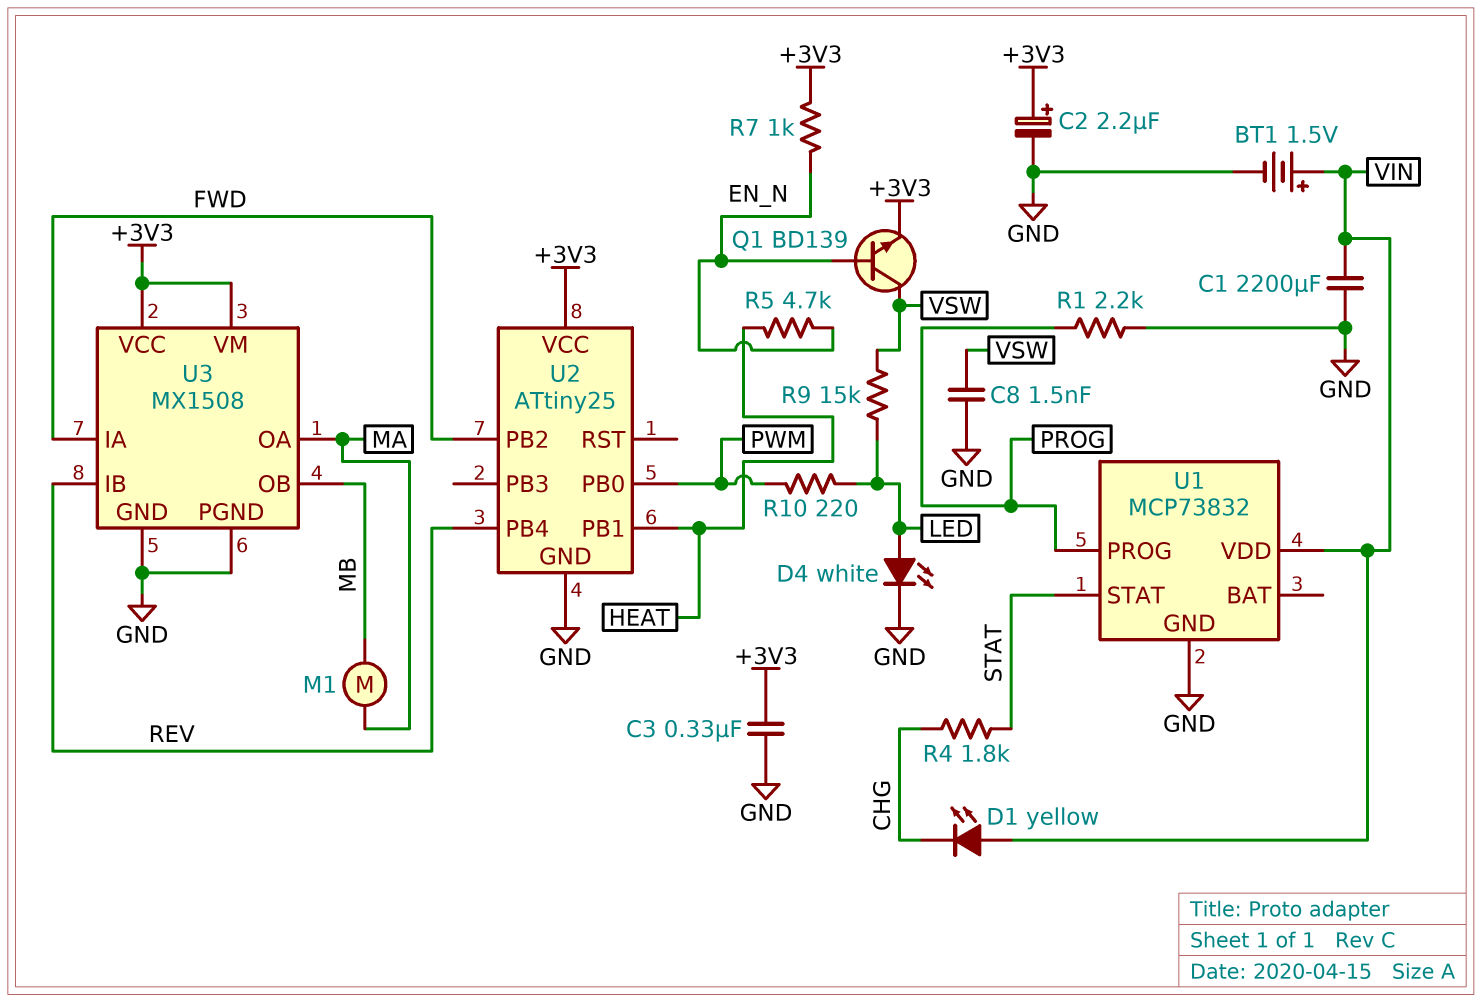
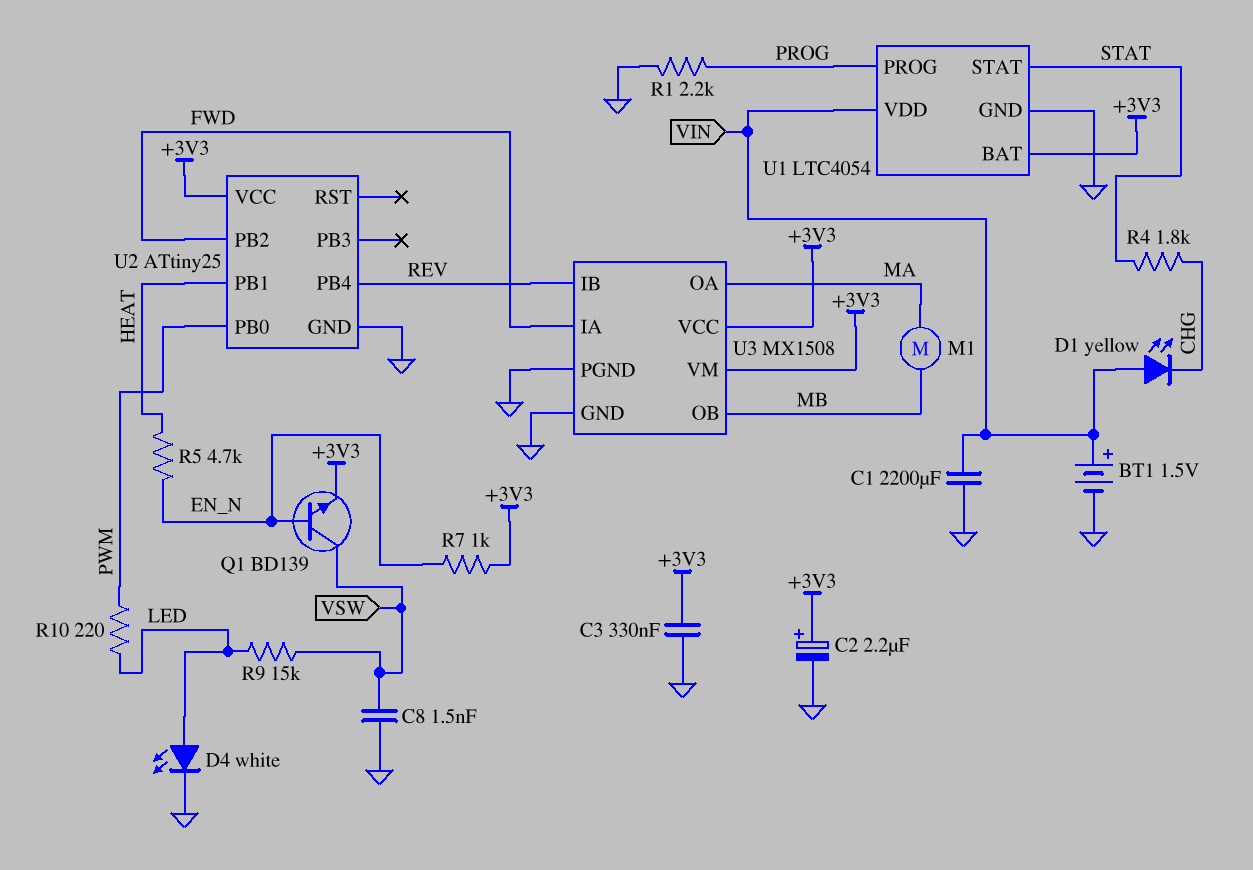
U1: MCP73832 -> LTC4054
U1 pin BAT: none -> +3V3

